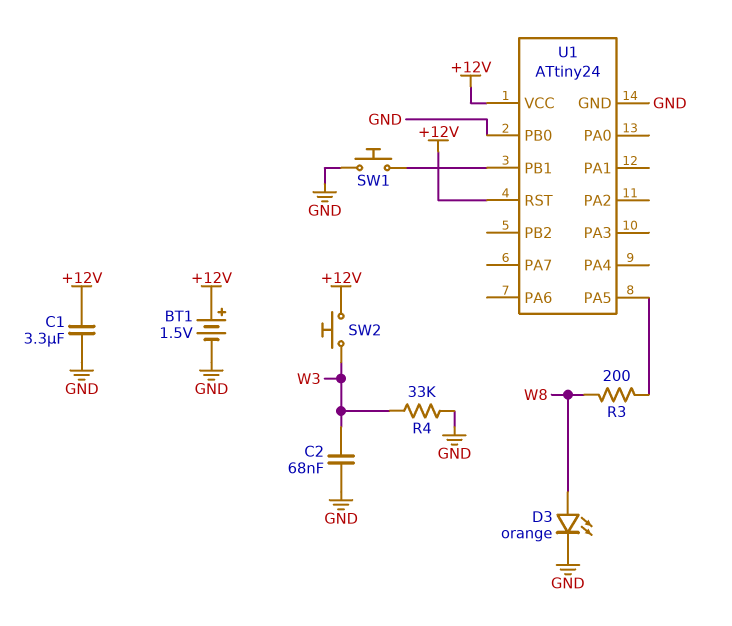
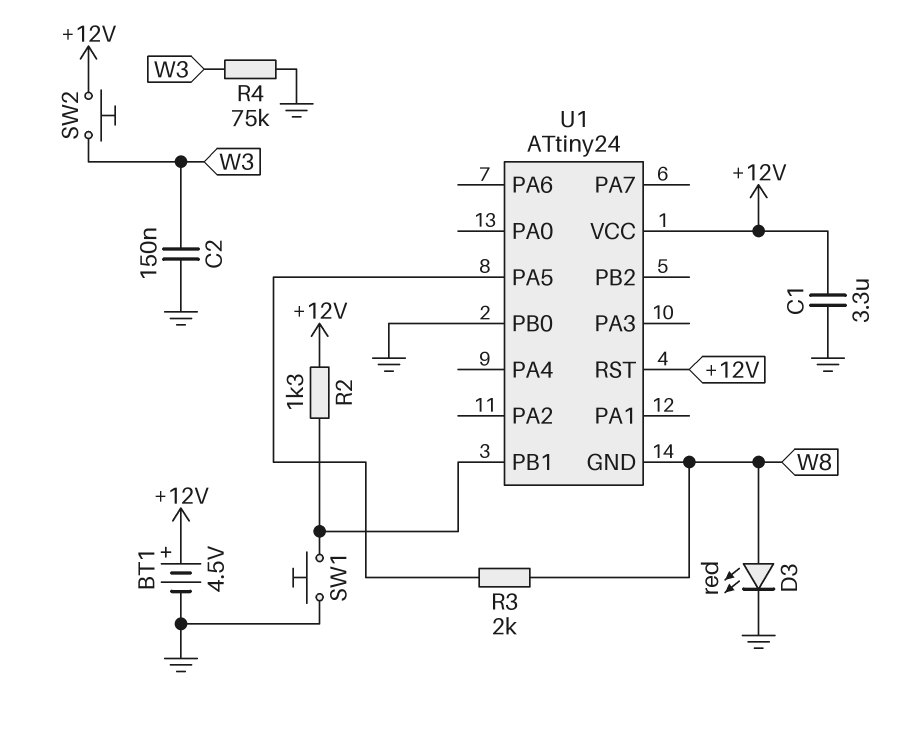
BT1: 1.5V (plus +12V, minus GND) -> 4.5V (plus +12V, minus GND)
C2: 68nF (GND, W3) -> 150nF (GND, W3)
D3: LED orange (A W8, K GND) -> LED red (A W8, K GND)
R2: none -> 1.3k (+12V, U1/PB1)
R3: 200 (U1/PA5, W8) -> 2k (U1/PA5, W8)
R4: 33k (GND, W3) -> 75k (GND, W3)
U1 pin GND: GND -> W8

